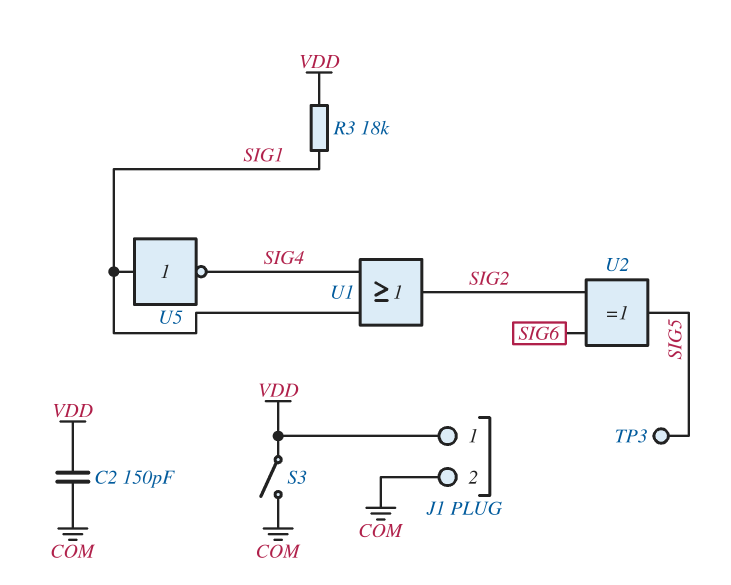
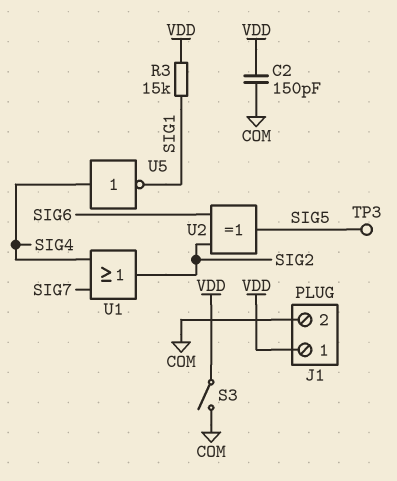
R3: 18k (SIG1, VDD) -> 15k (SIG1, VDD)
U1: OR (in SIG1, in SIG4, out SIG2) -> OR (in SIG4, in SIG7, out SIG2)
U5: NOT (in SIG1, out SIG4) -> NOT (in SIG4, out SIG1)

